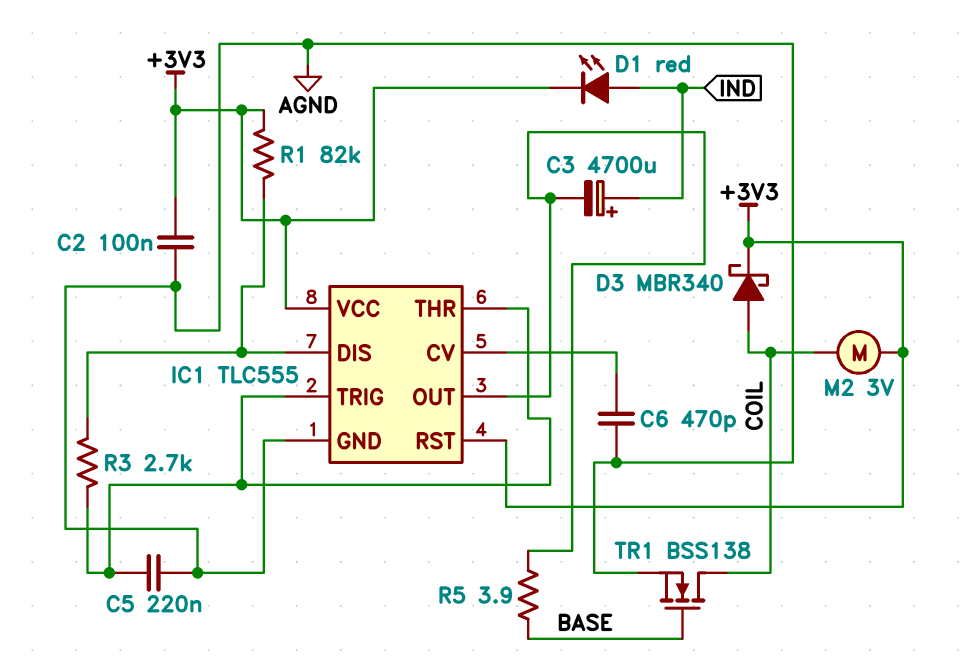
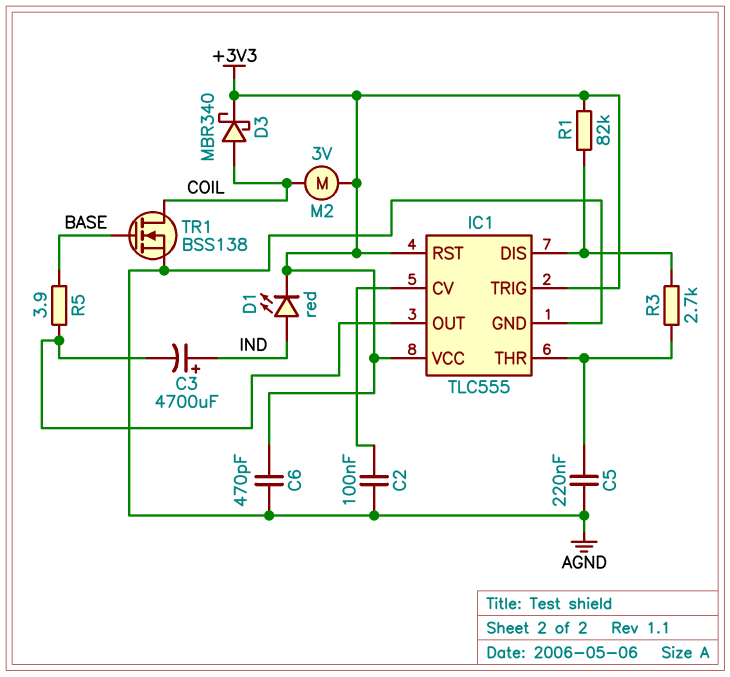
C2: 100nF (+3V3, AGND) -> 100nF (AGND, IC1/CV)
C6: 470pF (AGND, IC1/CV) -> 470pF (+3V3, AGND)
IC1 pin TRIG: IC1/THR -> +3V3

